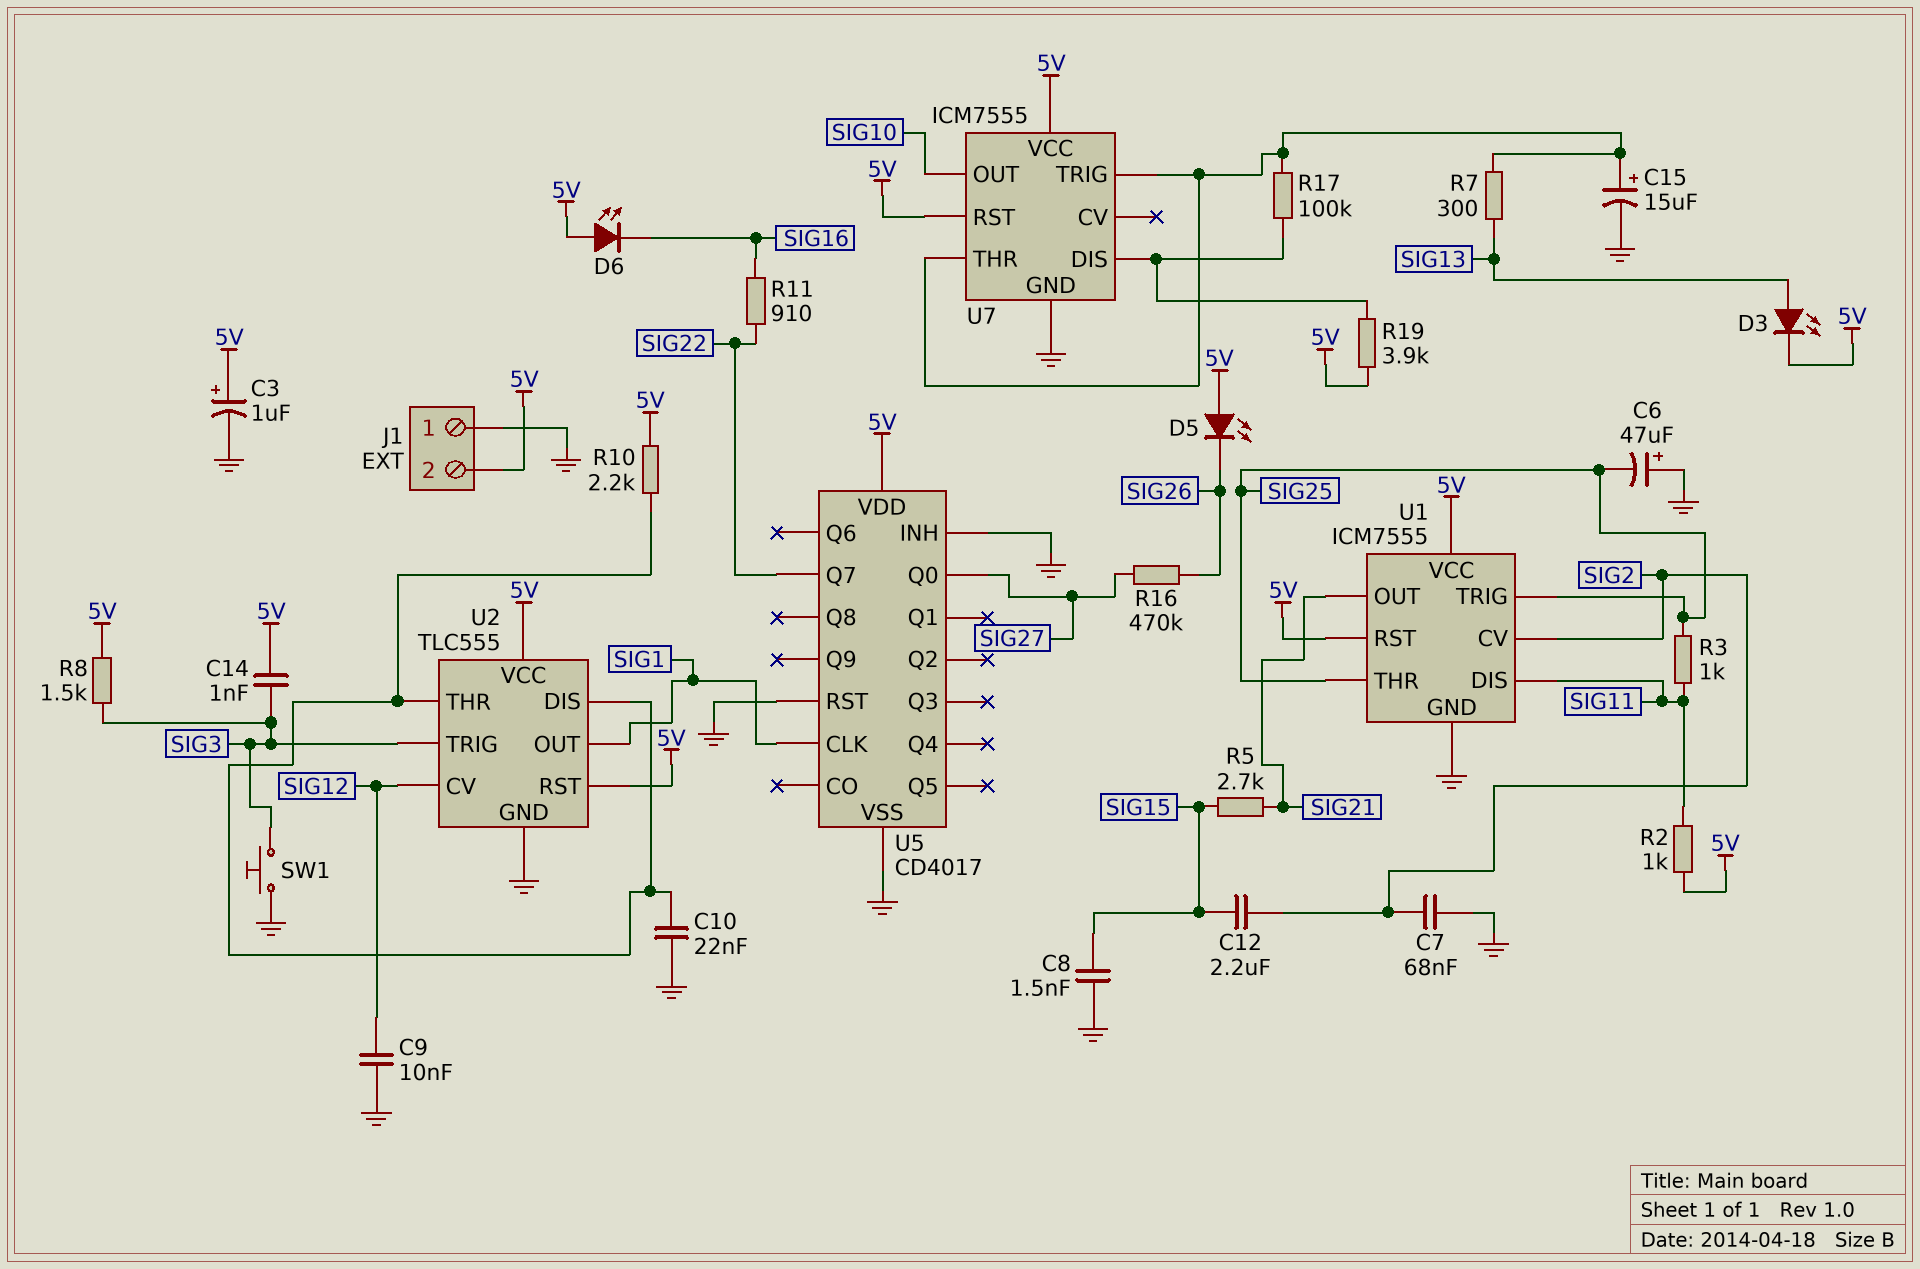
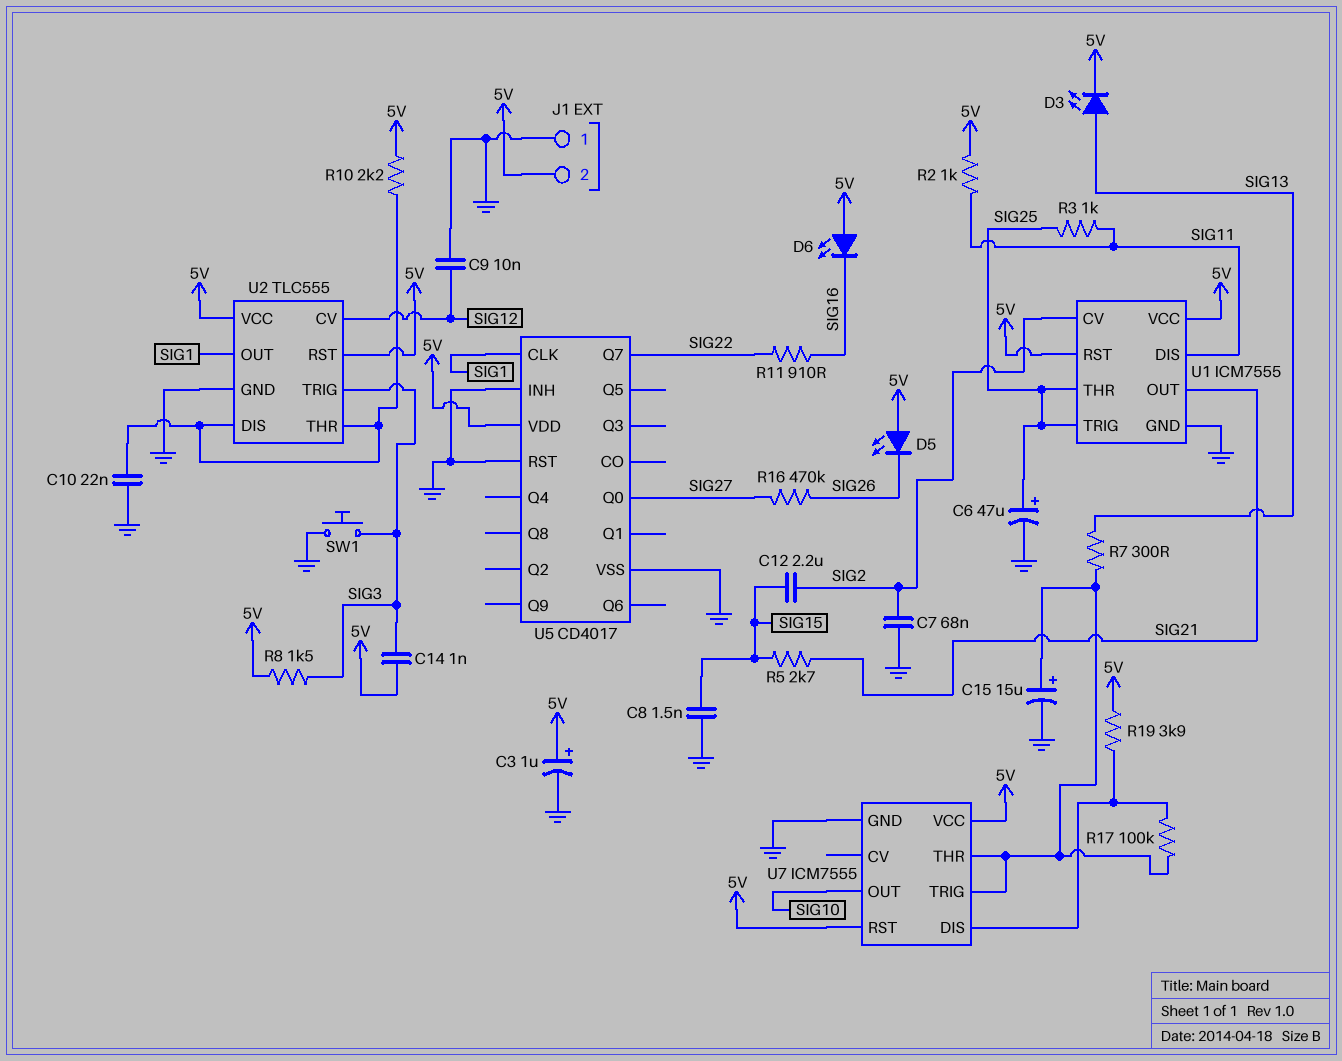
C6: 47uF (plus GND, minus SIG25) -> 47uF (plus SIG25, minus GND)

